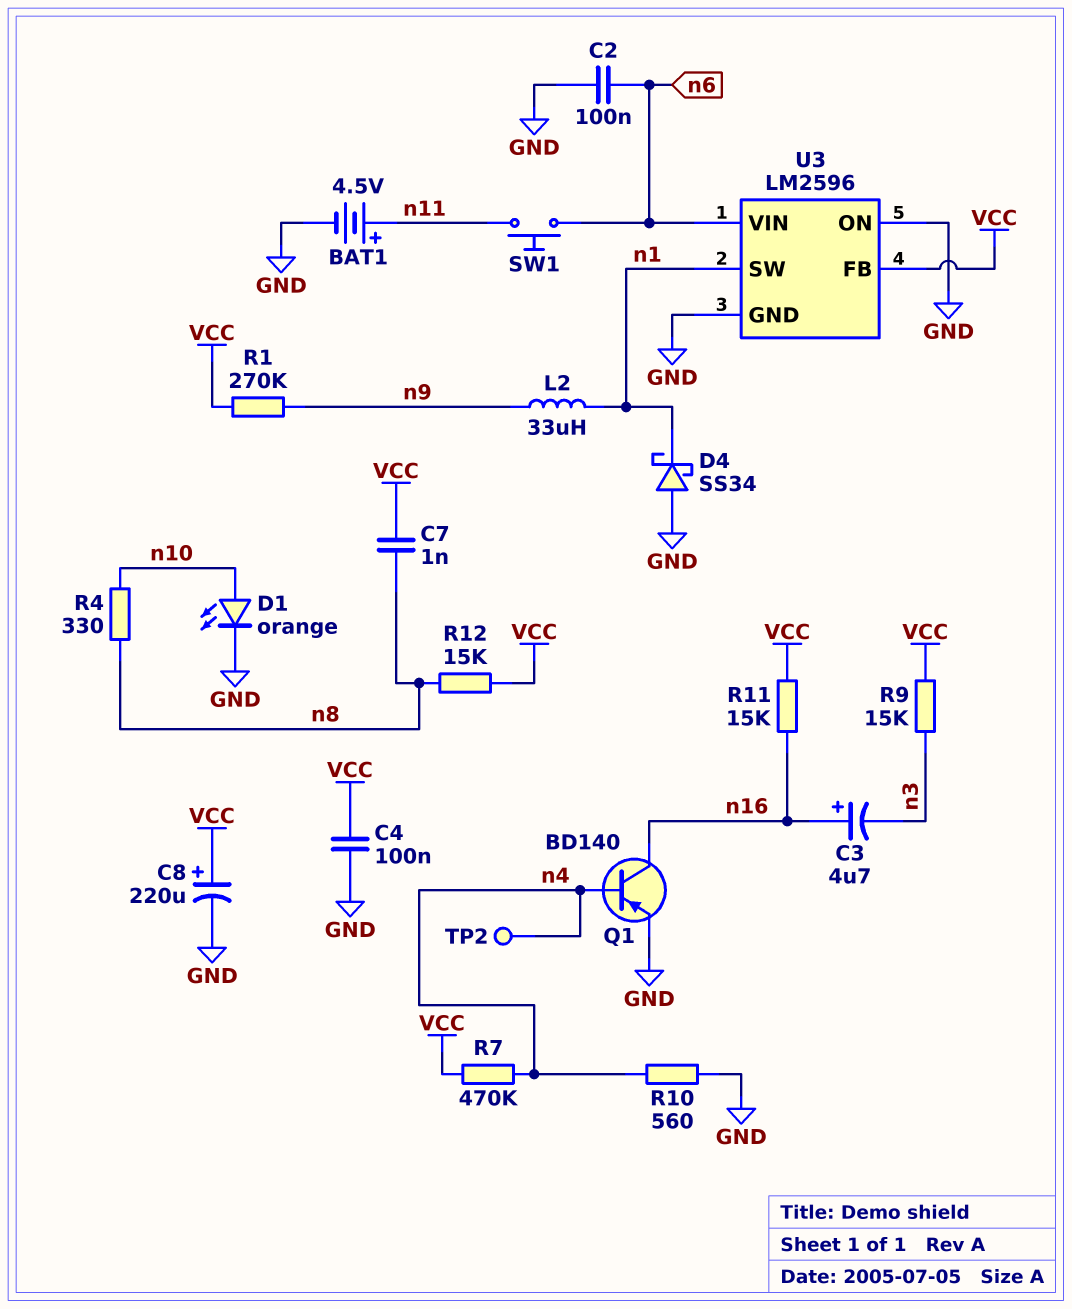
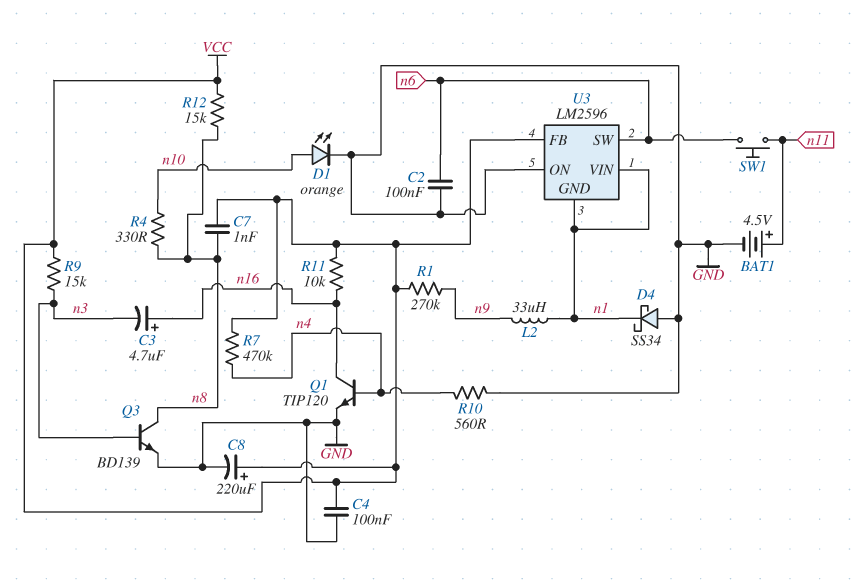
Q1: PNP BD140 (B n4, C n16, E GND) -> NPN TIP120 (B n4, C n16, E GND)
Q3: none -> NPN BD139 (B n3, C n8, E GND)
R11: 15k (VCC, n16) -> 10k (VCC, n16)
TP2: test point (n4) -> none
U3 pin GND: GND -> n1
U3 pin SW: n1 -> n6
U3 pin VIN: n6 -> n1

